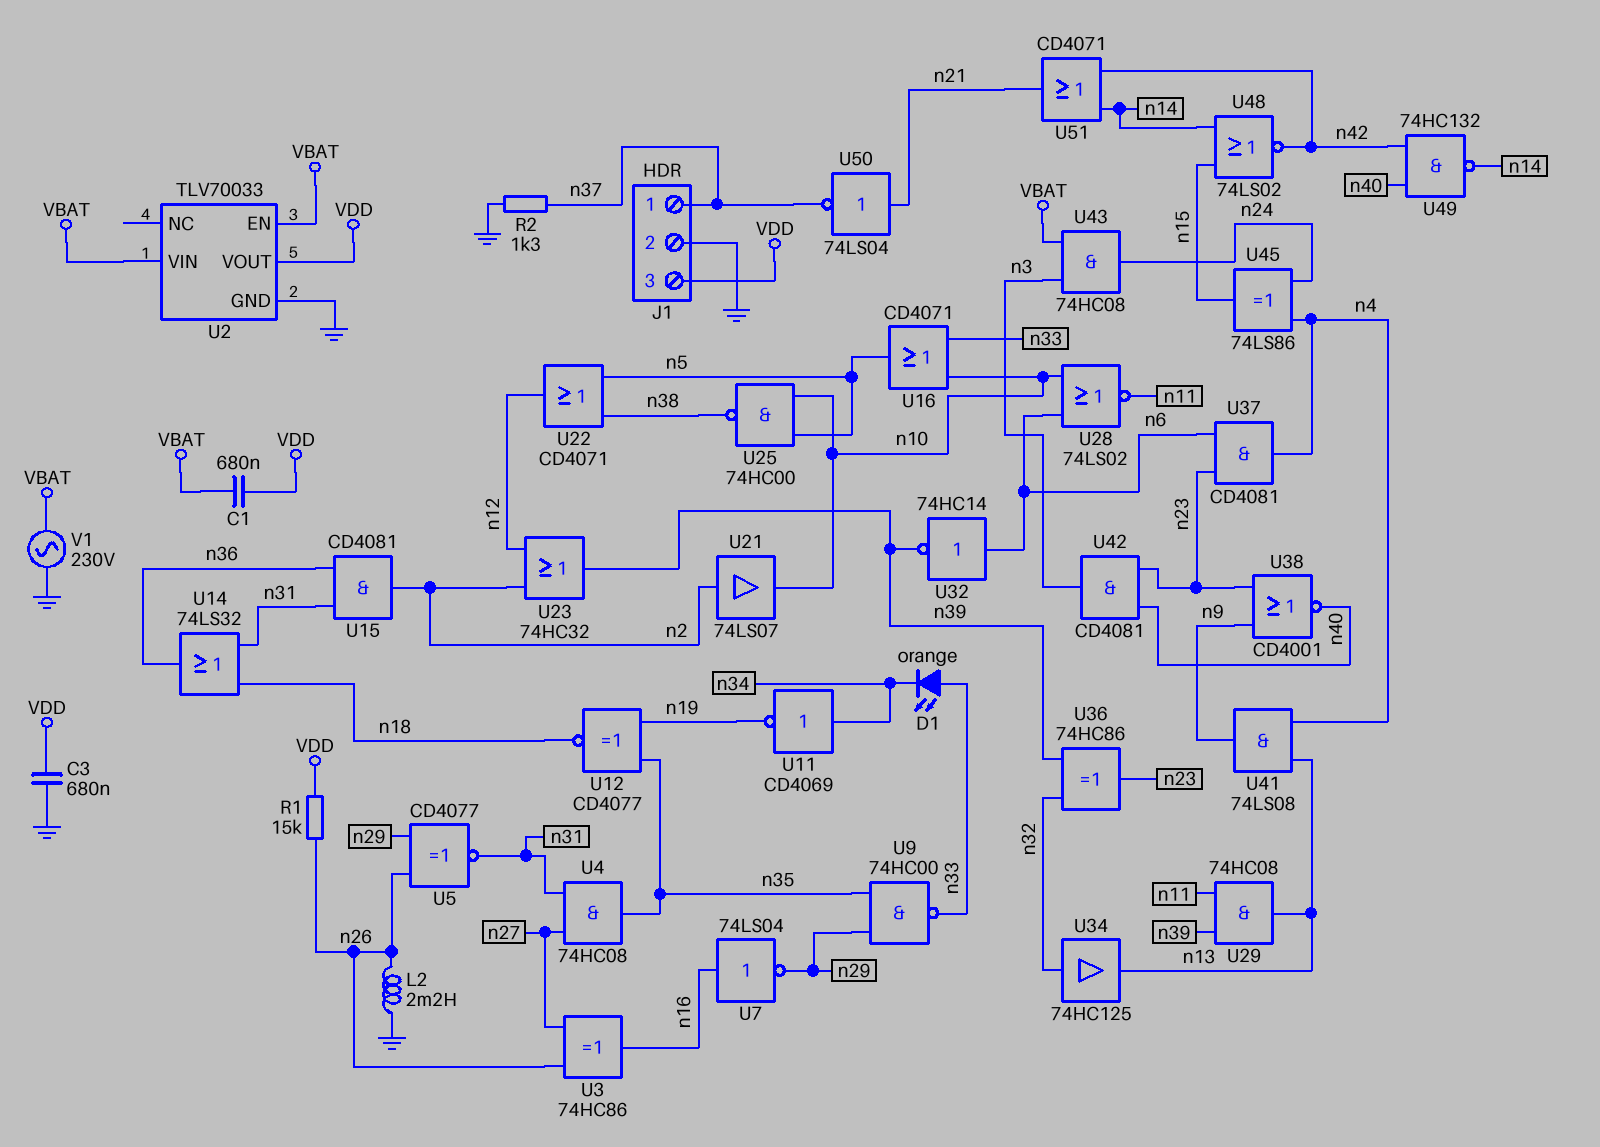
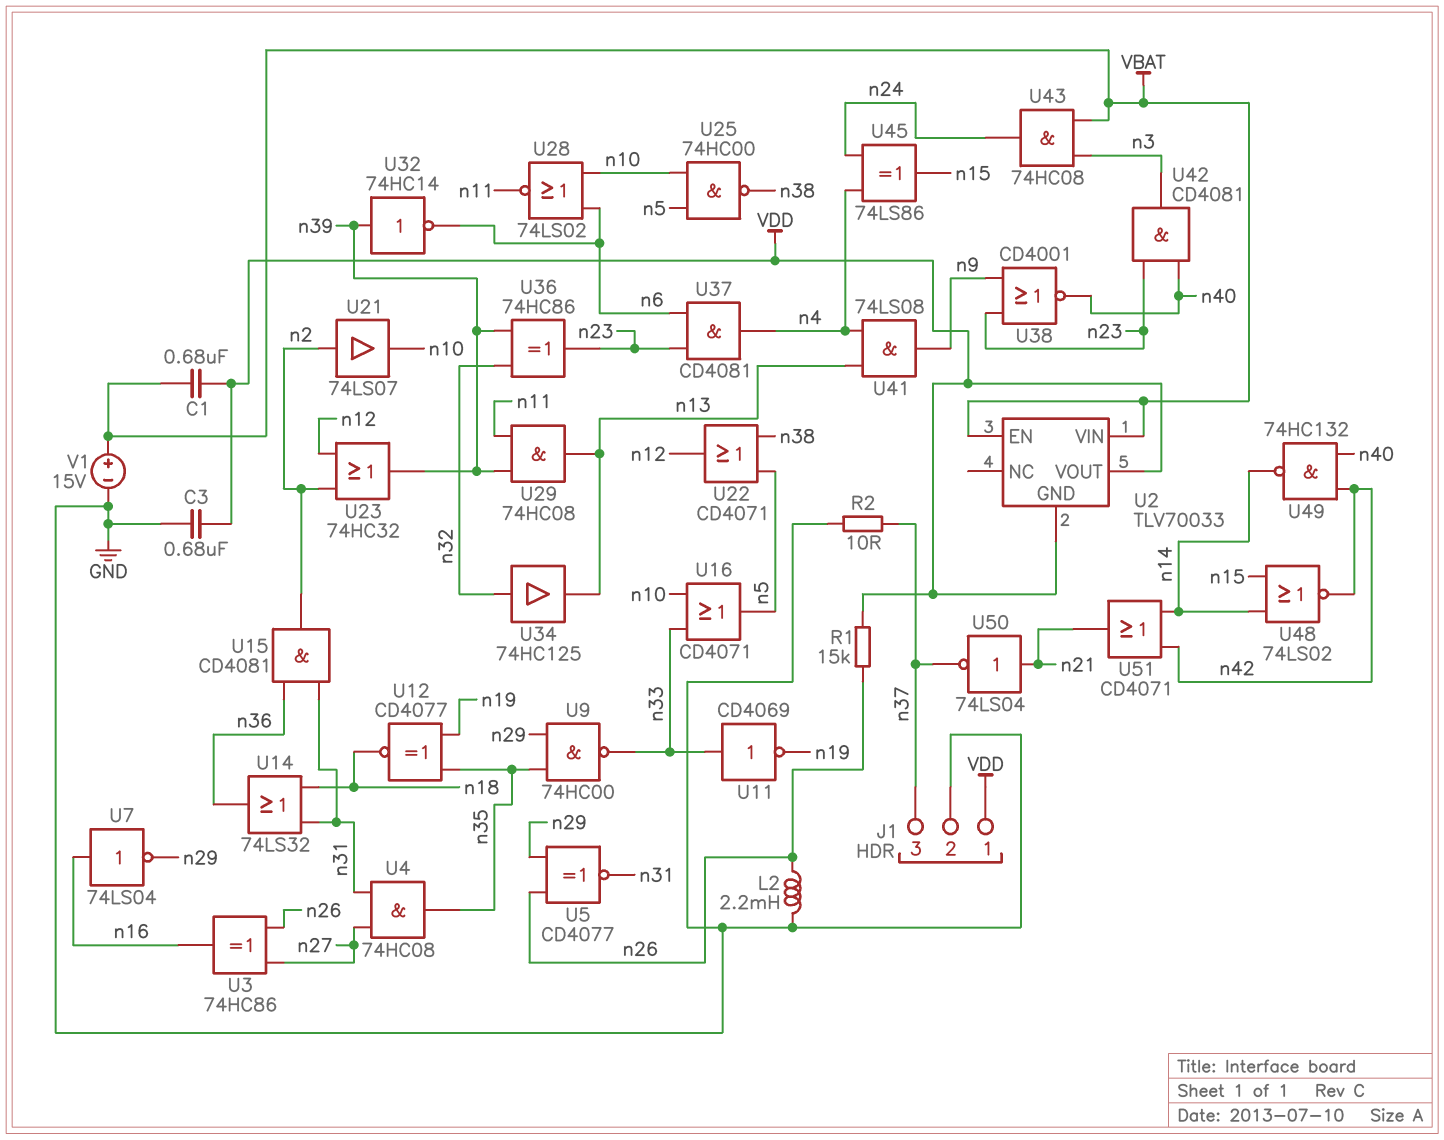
D1: LED orange (A n33, K n34) -> none
J1 pin 1: n37 -> VDD
J1 pin 3: VDD -> n37
R2: 1.3k (GND, n37) -> 10 (GND, n37)
U2 pin GND: GND -> VDD
U11: NOT CD4069 (in n34, out n19) -> NOT CD4069 (in n33, out n19)
U32: NOT 74HC14 (in n6, out n39) -> NOT 74HC14 (in n39, out n6)
V1: AC 230V (GND, VBAT) -> 15V (plus VBAT, minus GND)

